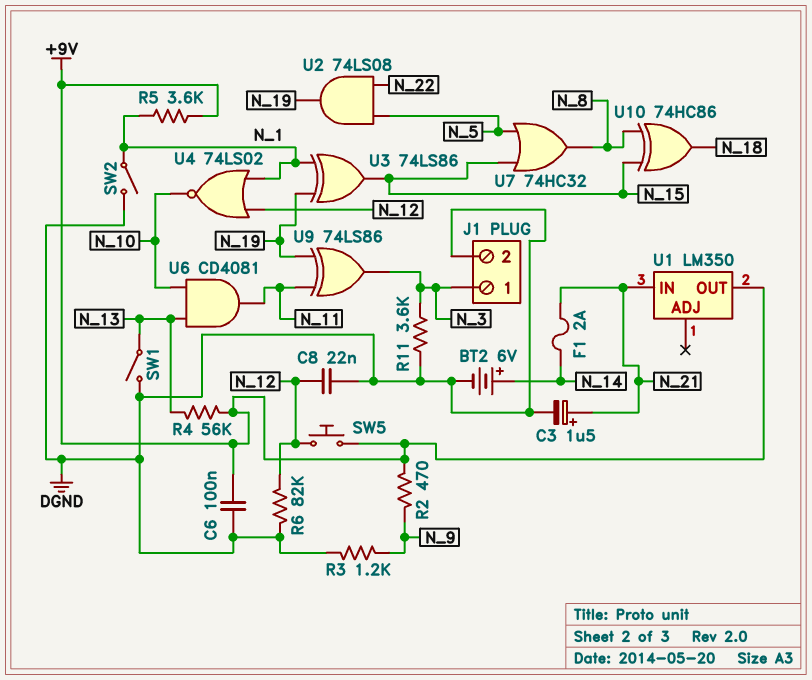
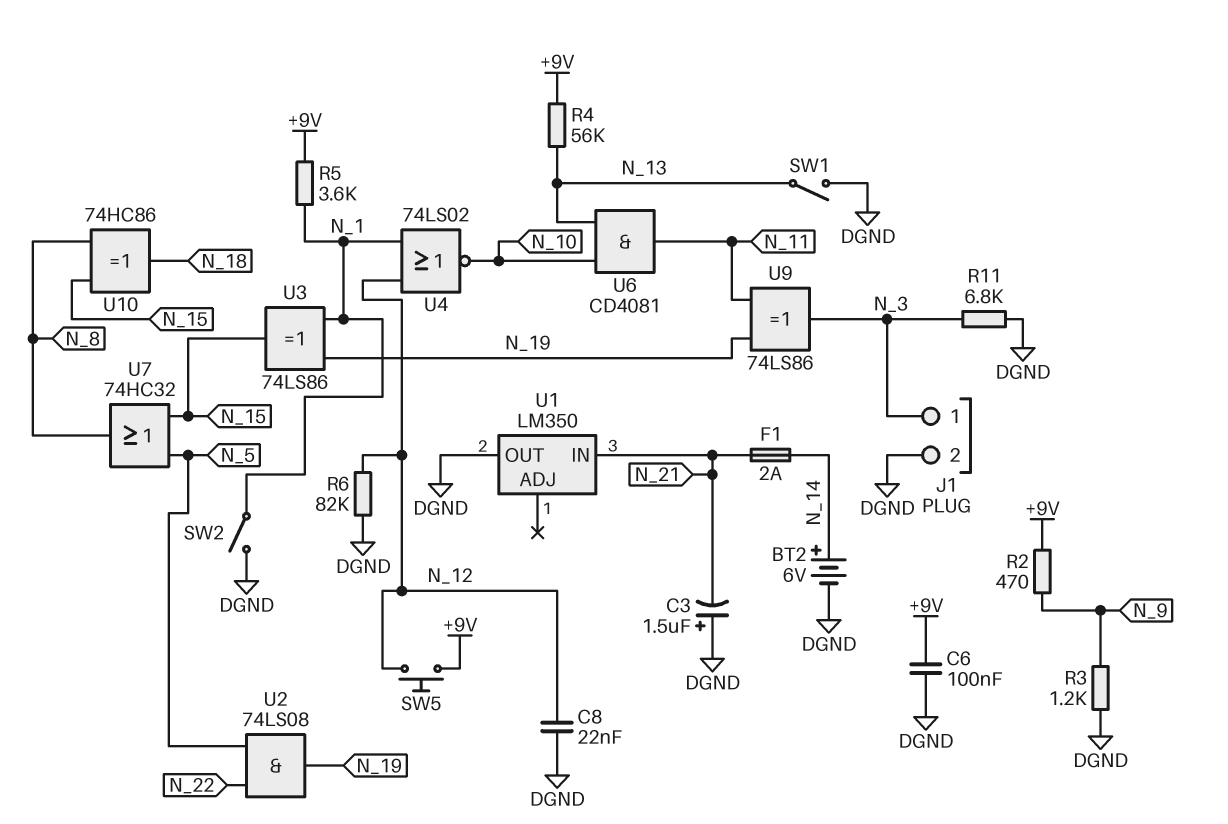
C3: 1.5uF (plus N_21, minus DGND) -> 1.5uF (plus DGND, minus N_21)
R11: 3.6k (DGND, N_3) -> 6.8k (DGND, N_3)
U1 pin OUT: +9V -> DGND

